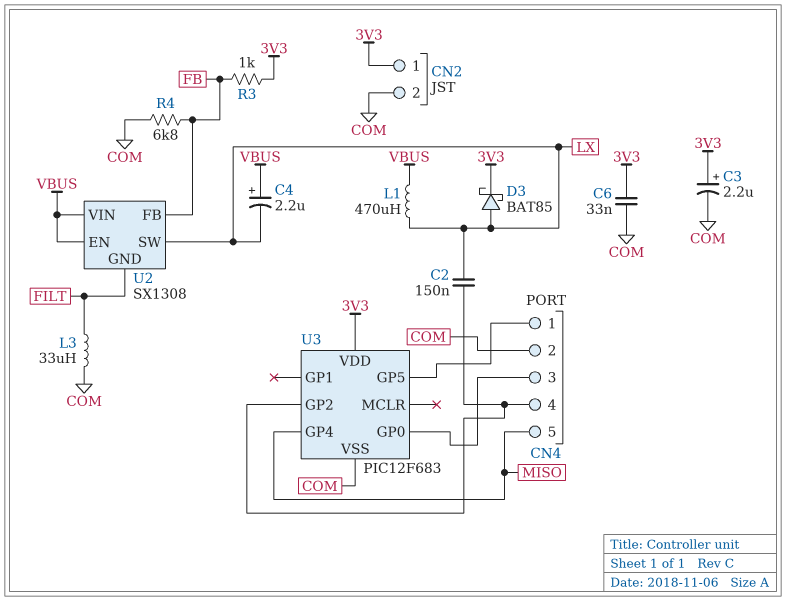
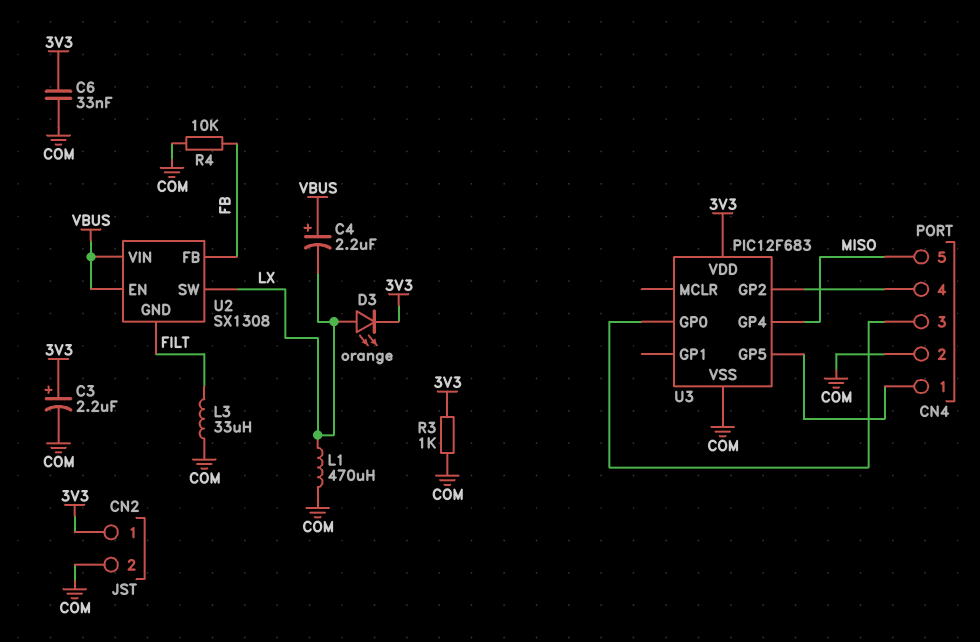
C2: 150nF (CN4/4, LX) -> none
D3: schottky BAT85 (A LX, K 3V3) -> LED orange (A LX, K 3V3)
L1: 470uH (LX, VBUS) -> 470uH (COM, LX)
R3: 1k (3V3, FB) -> 1k (3V3, COM)
R4: 6.8k (COM, FB) -> 10k (COM, FB)

